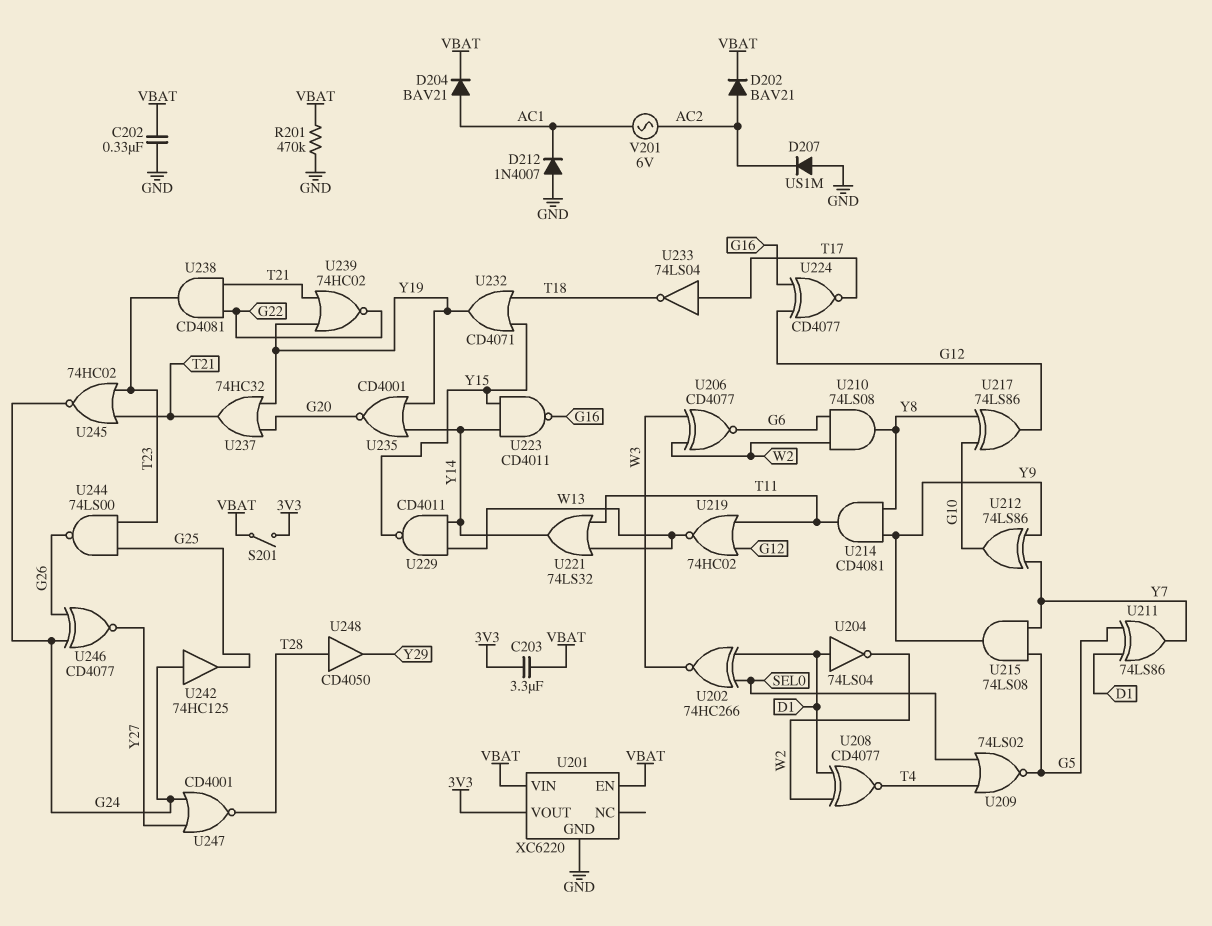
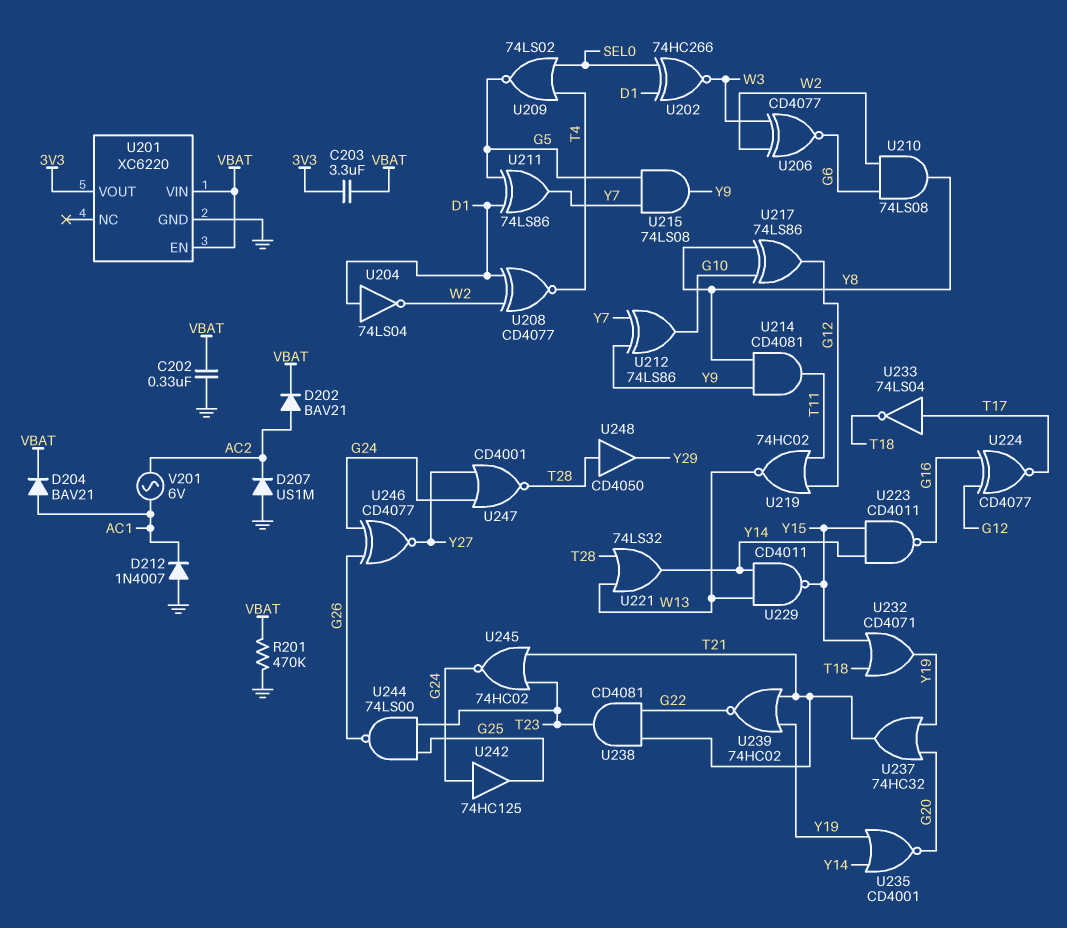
S201: switch (3V3, VBAT) -> none
U221: OR 74LS32 (in T11, in W13, out Y14) -> OR 74LS32 (in T28, in W13, out Y14)

